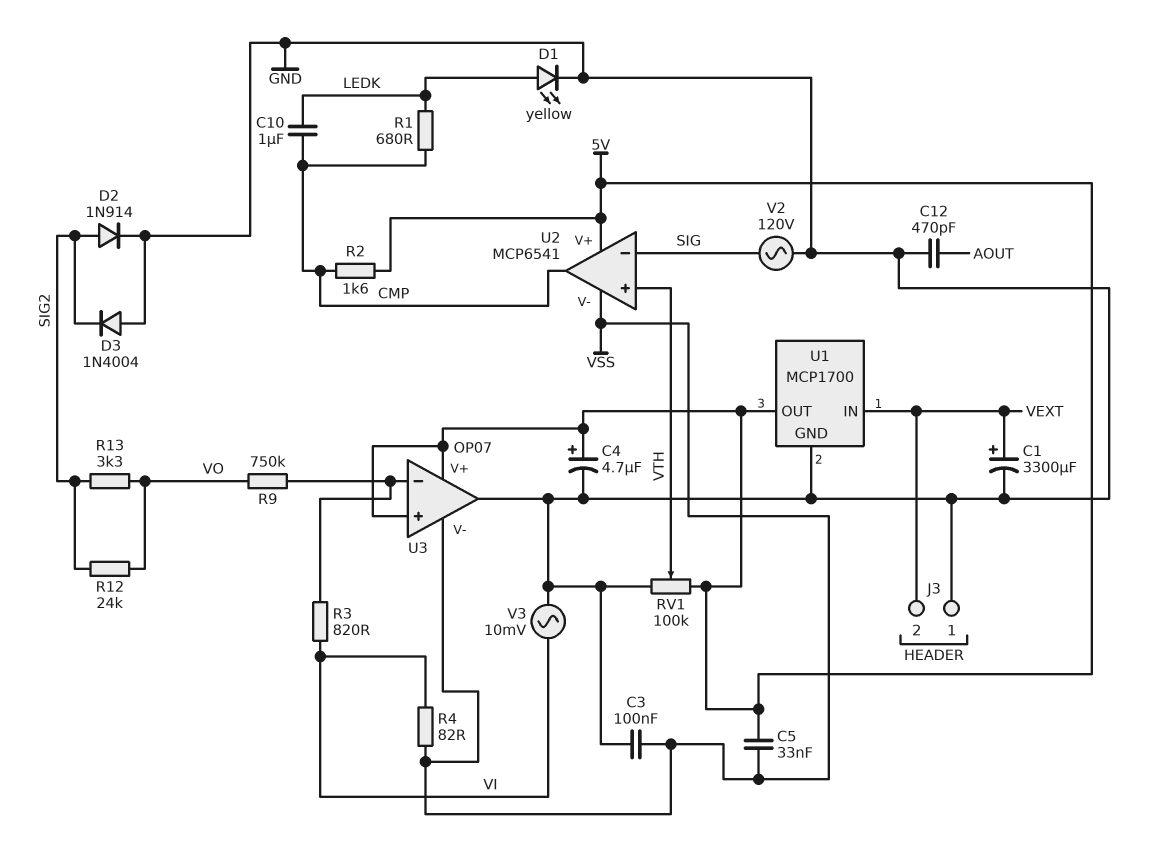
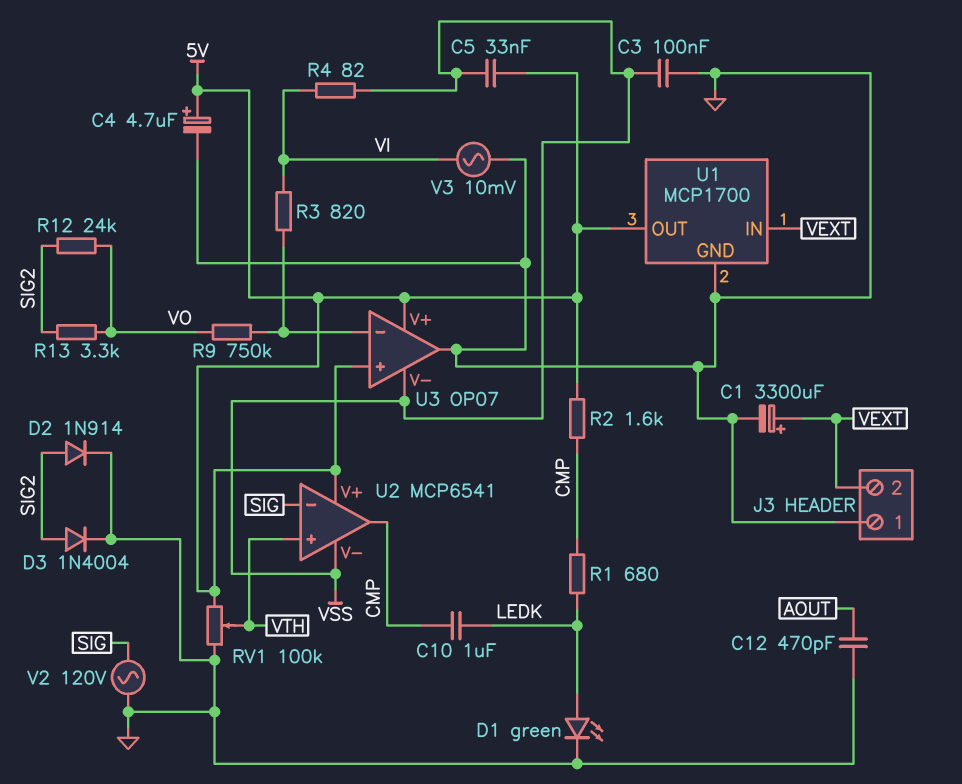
D1: LED yellow (A LEDK, K GND) -> LED green (A LEDK, K GND)
D3: diode 1N4004 (A GND, K SIG2) -> diode 1N4004 (A SIG2, K GND)

